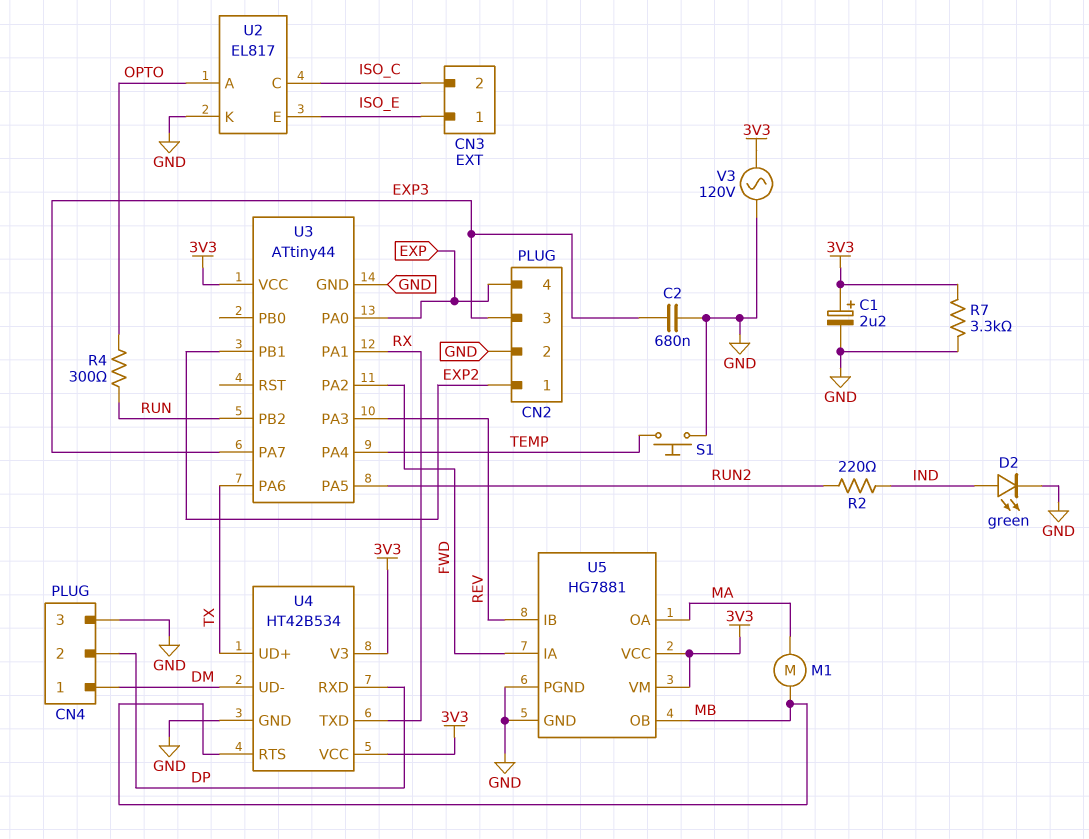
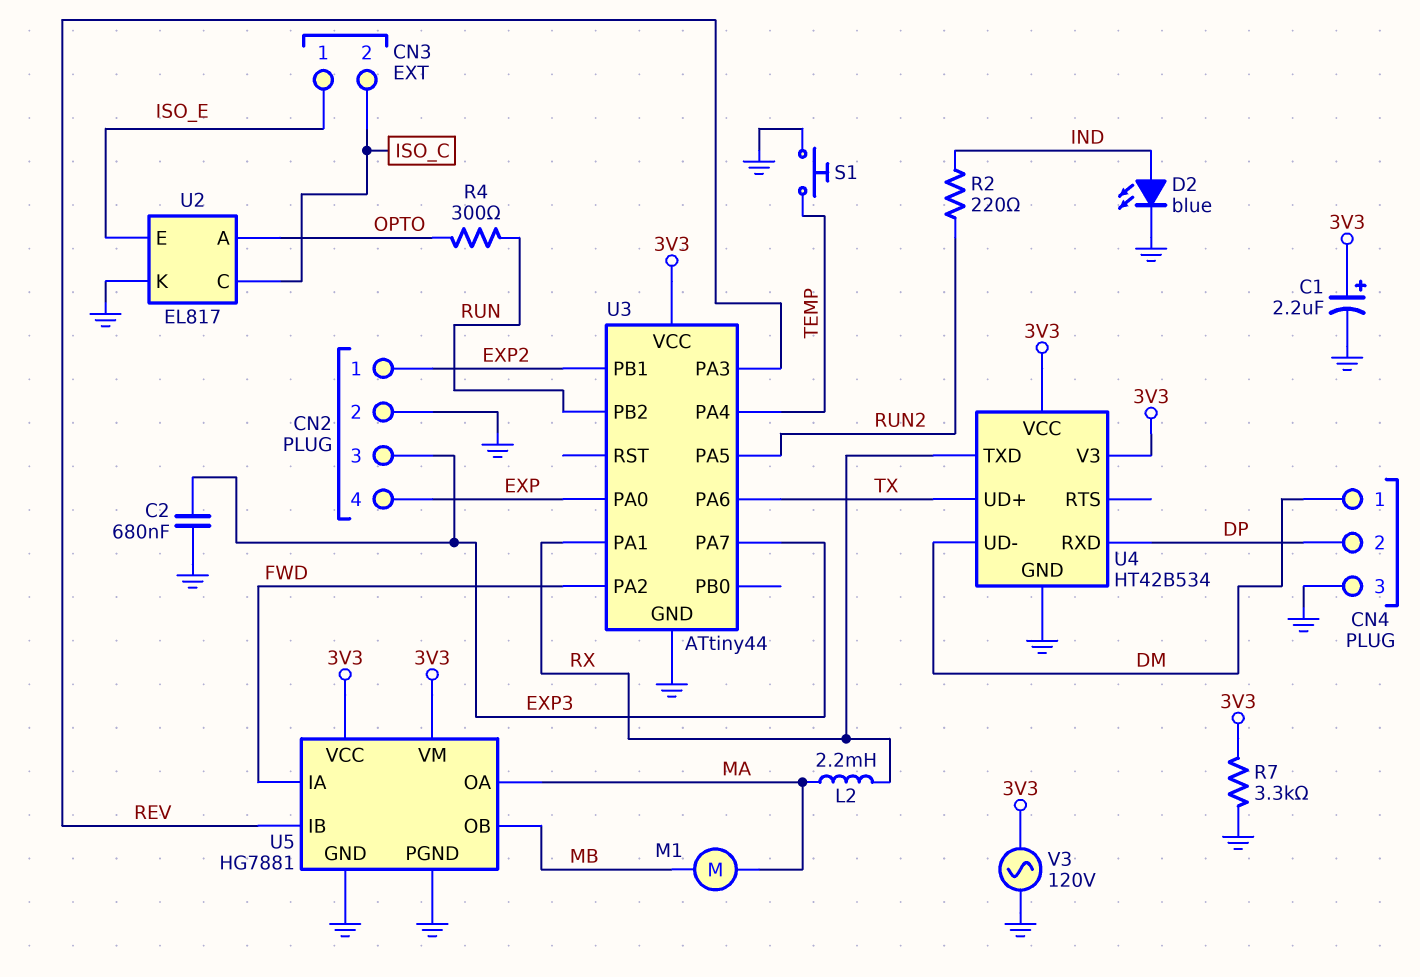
D2: LED green (A IND, K GND) -> LED blue (A IND, K GND)
L2: none -> 2.2mH (MA, RX)
U4 pin RTS: MB -> none

